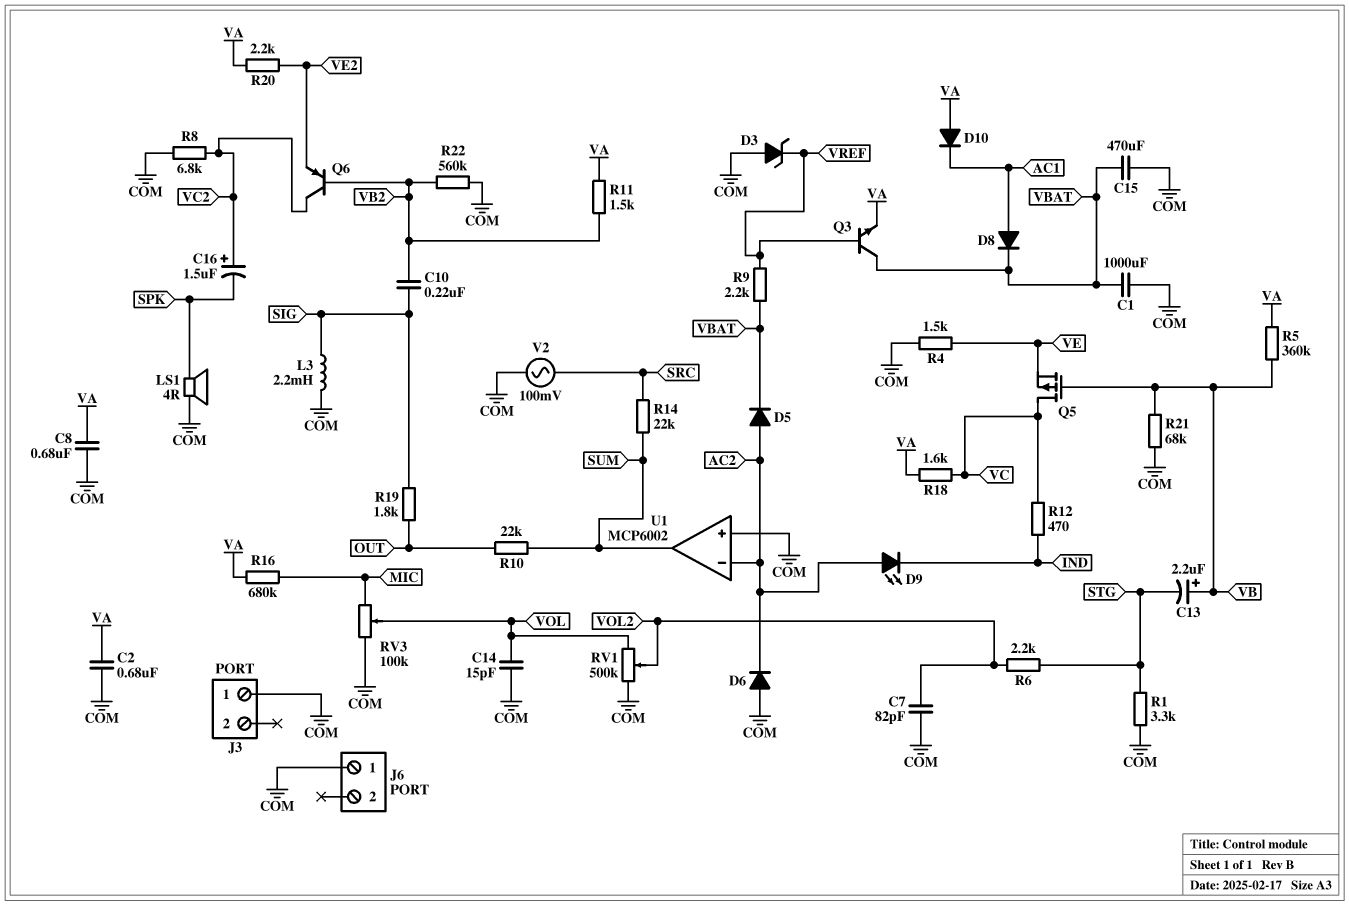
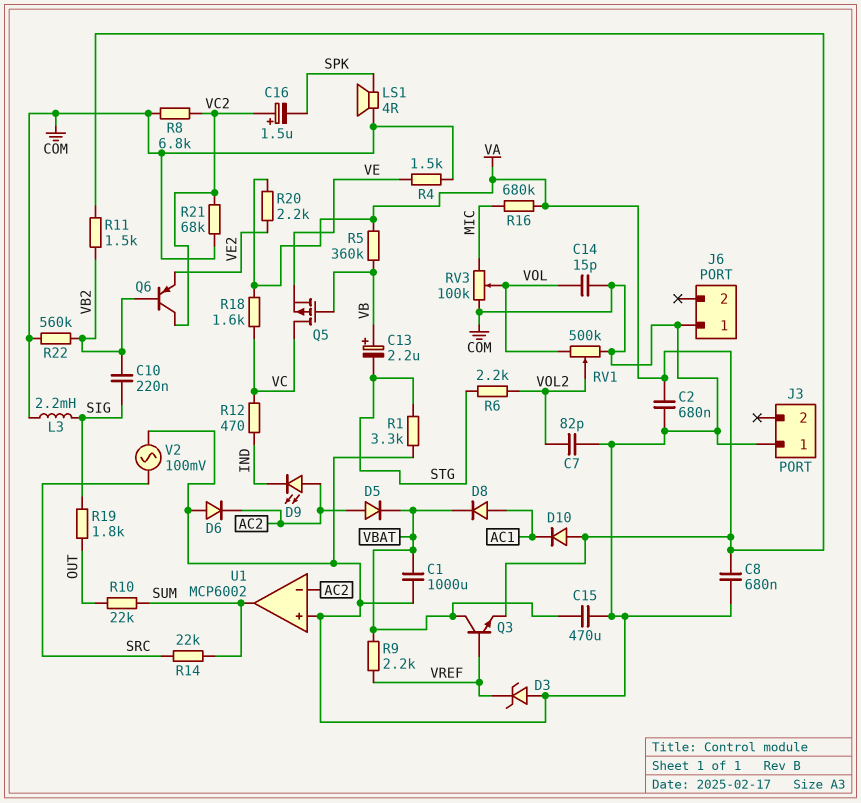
R21: 68k (COM, VB) -> 68k (COM, VC2)

